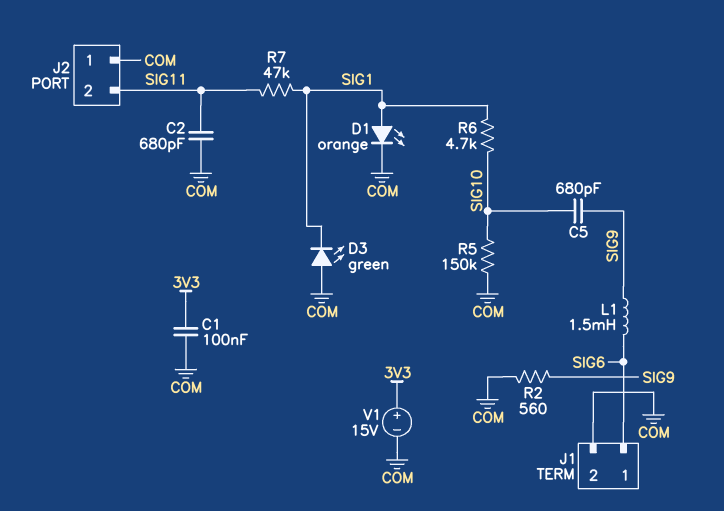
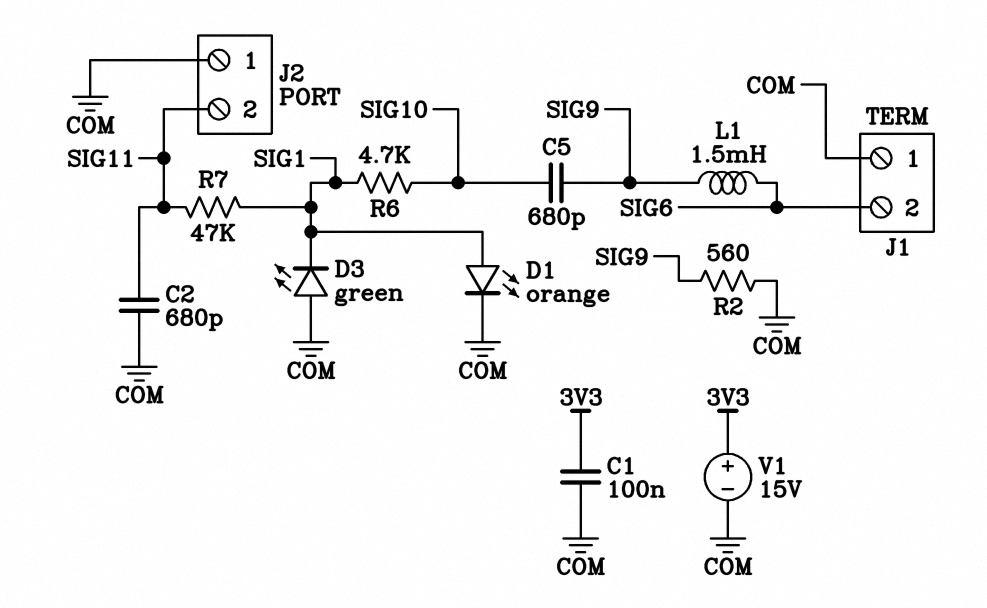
J1 pin 1: SIG6 -> COM
J1 pin 2: COM -> SIG6
R5: 150k (COM, SIG10) -> none

